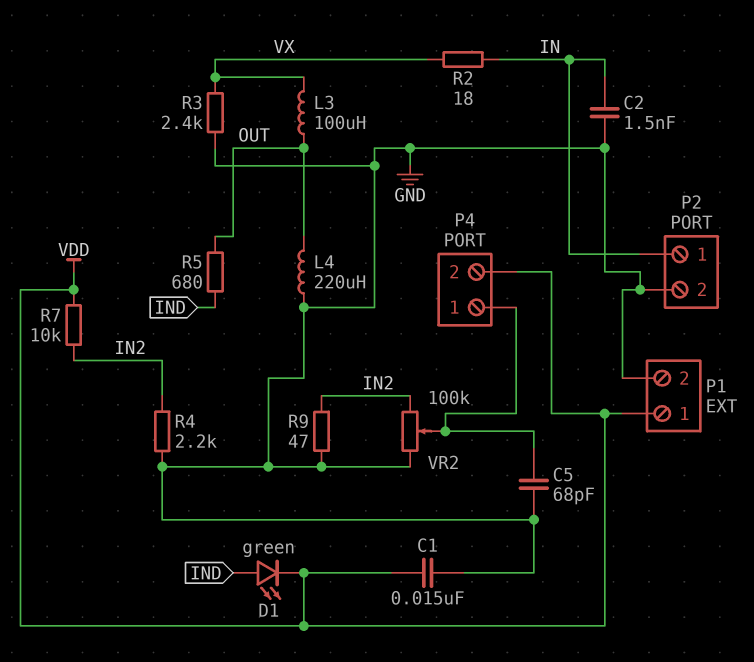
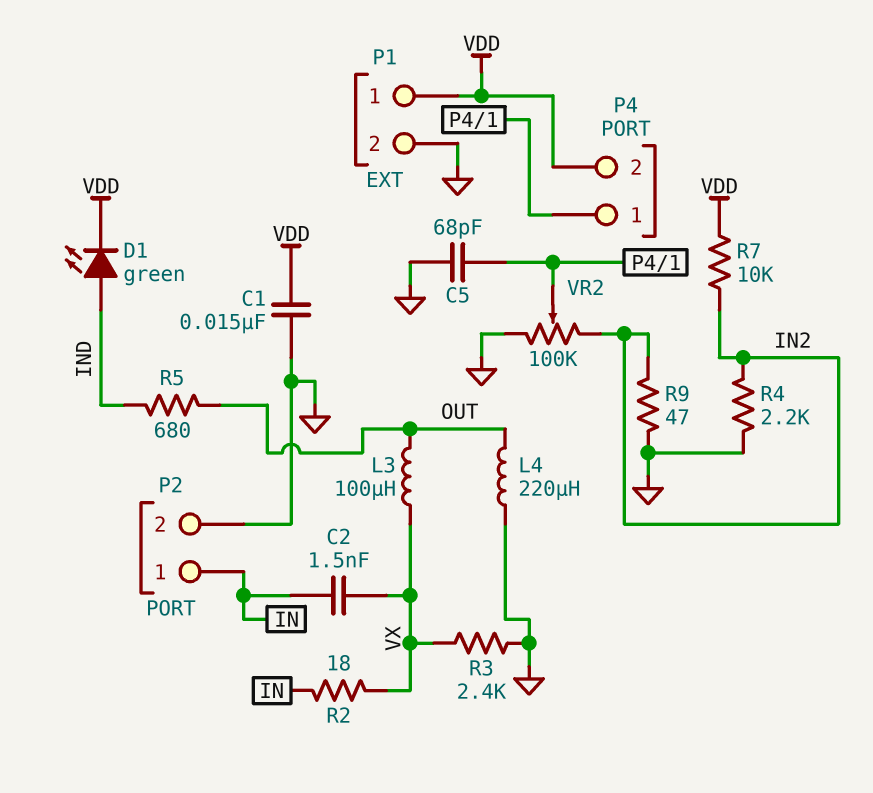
C2: 1.5nF (GND, IN) -> 1.5nF (IN, VX)

